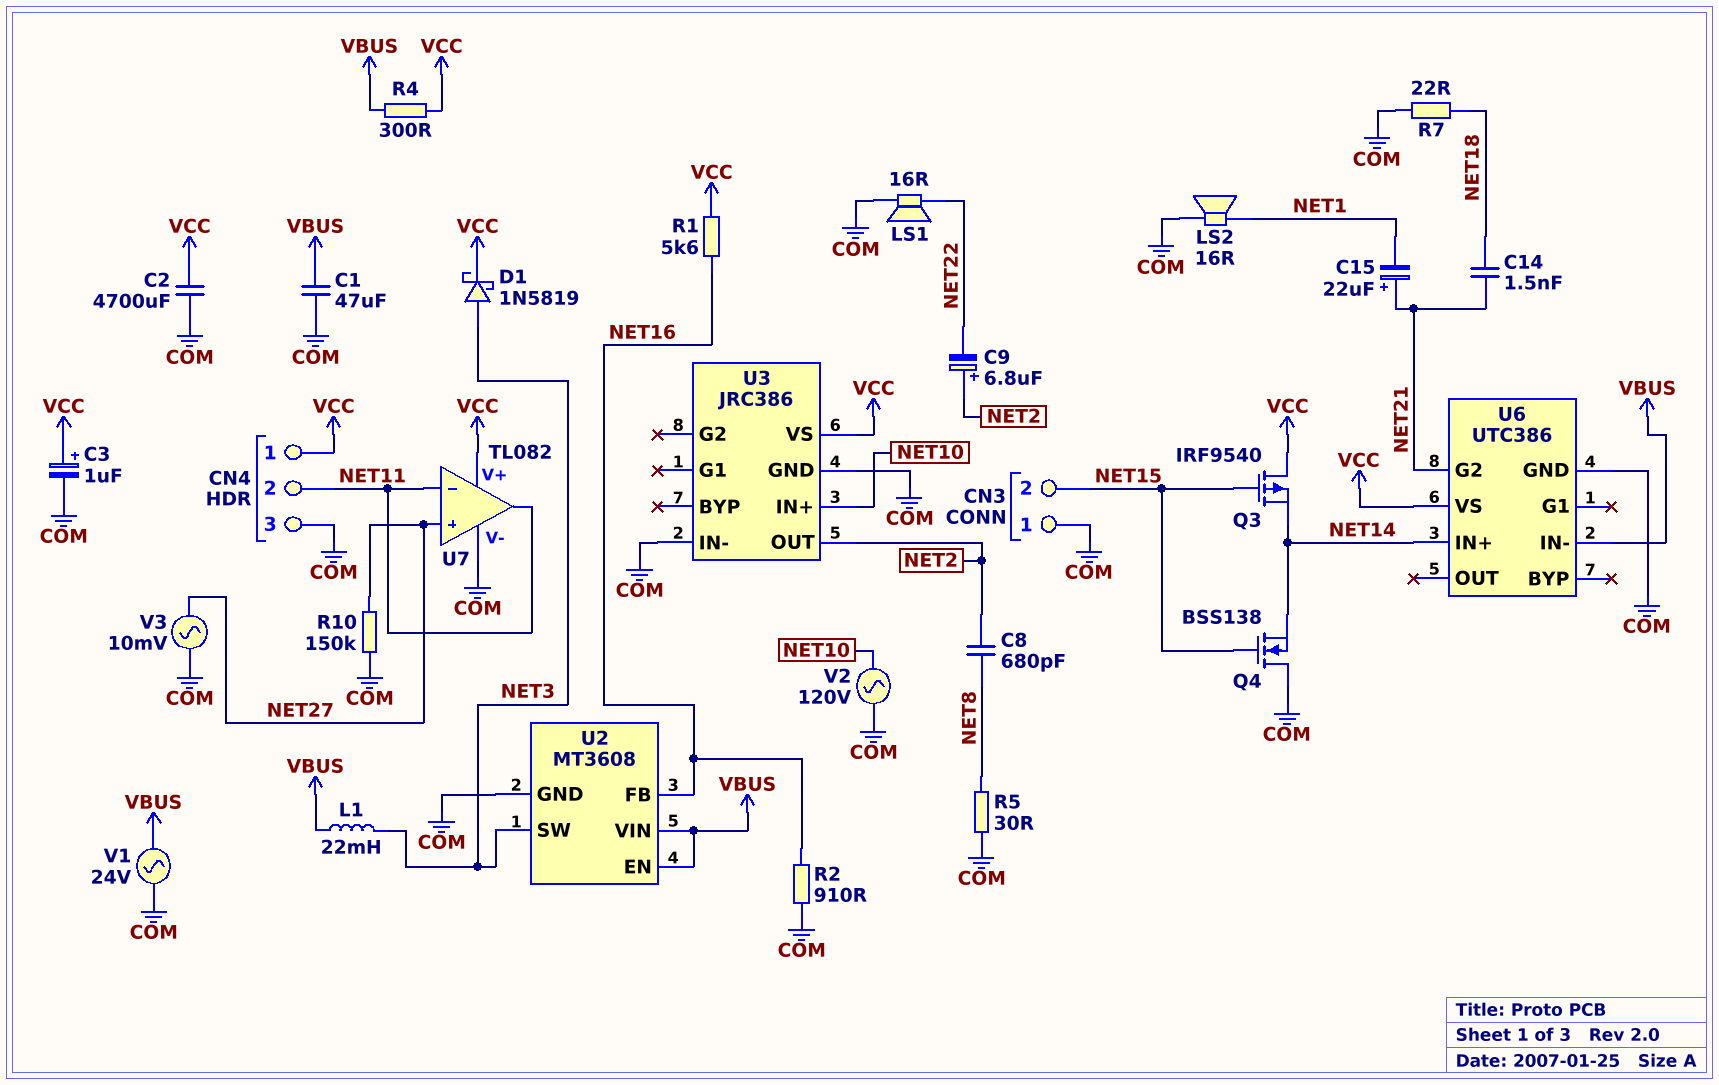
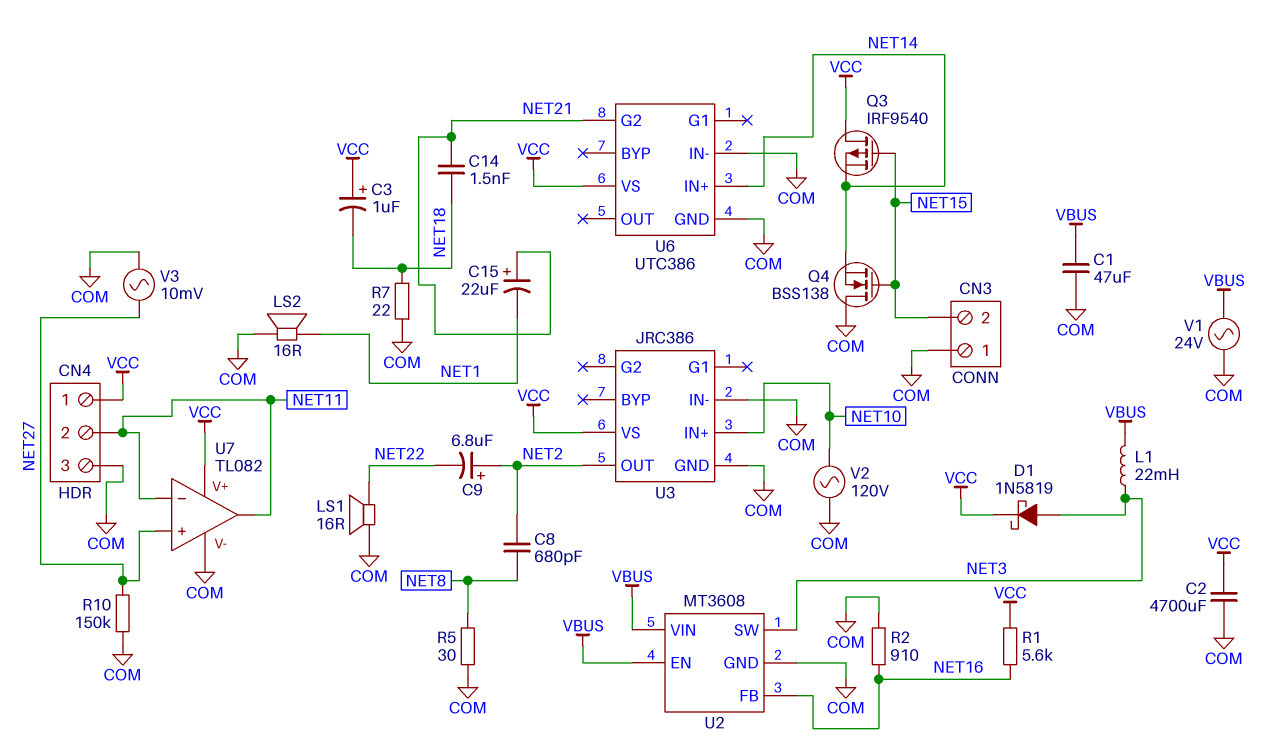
C3: 1uF (plus VCC, minus COM) -> 1uF (plus VCC, minus NET18)
R4: 300 (VBUS, VCC) -> none
U6 pin IN-: VBUS -> COM

